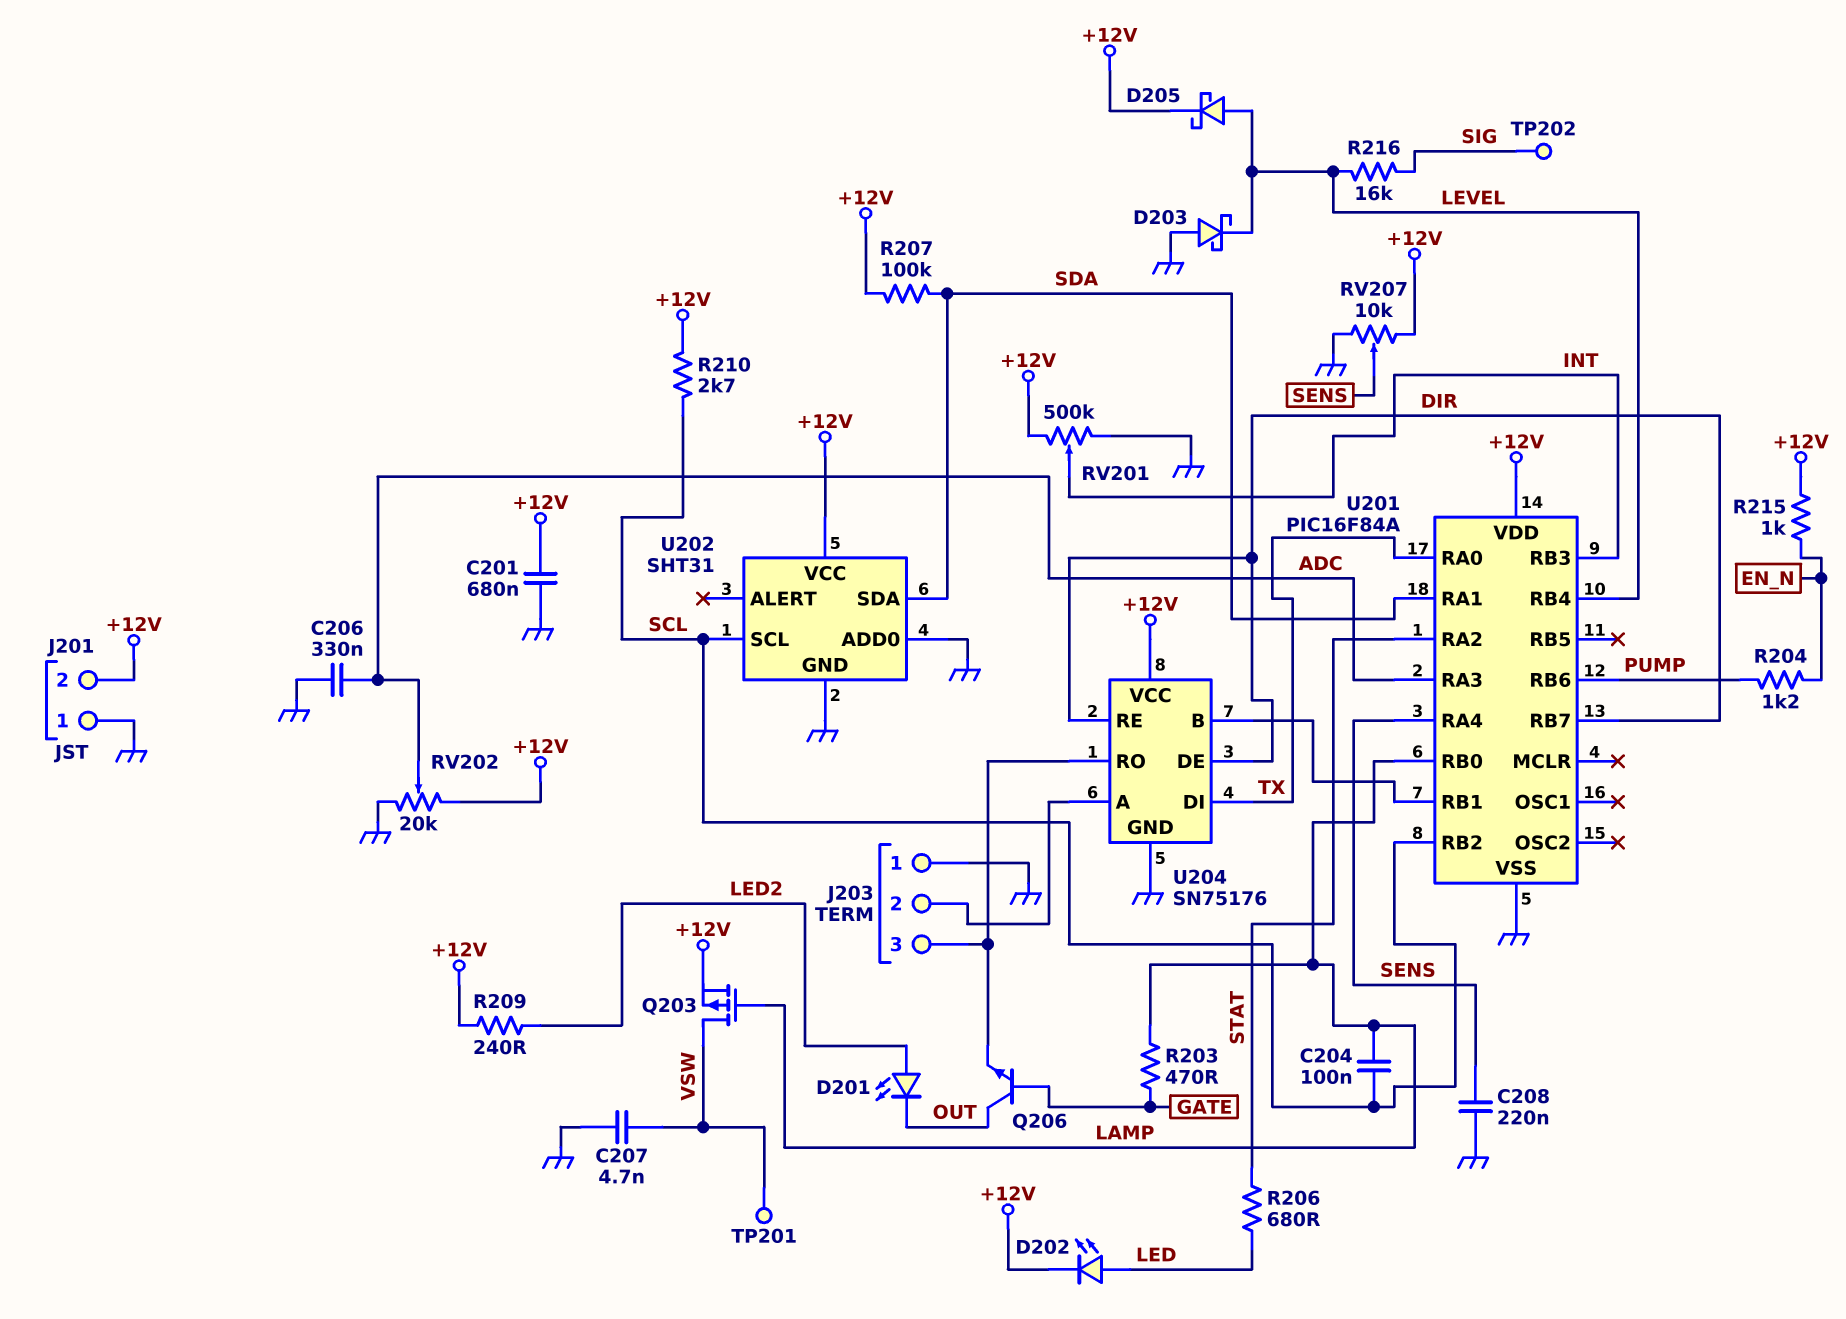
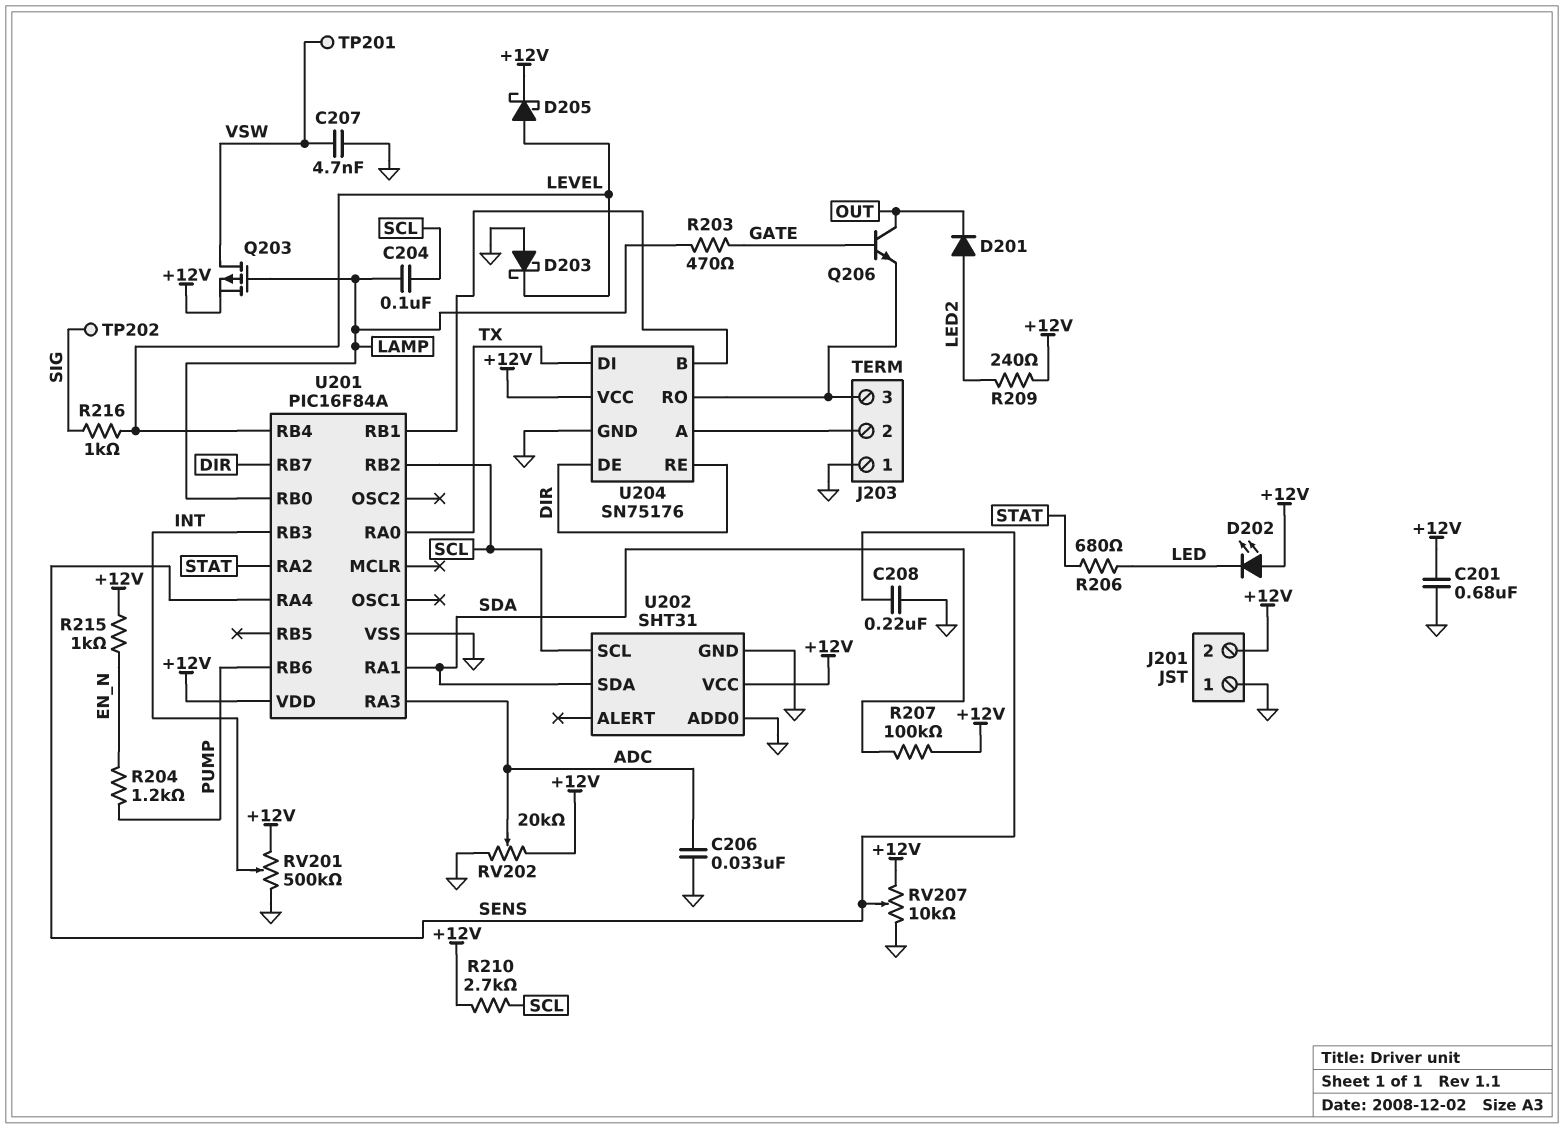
C206: 330nF (ADC, GND) -> 33nF (ADC, GND)
D201: LED (A LED2, K OUT) -> diode (A LED2, K OUT)
D202: LED (A LED, K +12V) -> LED (A +12V, K LED)
R216: 16k (LEVEL, SIG) -> 1k (LEVEL, SIG)

